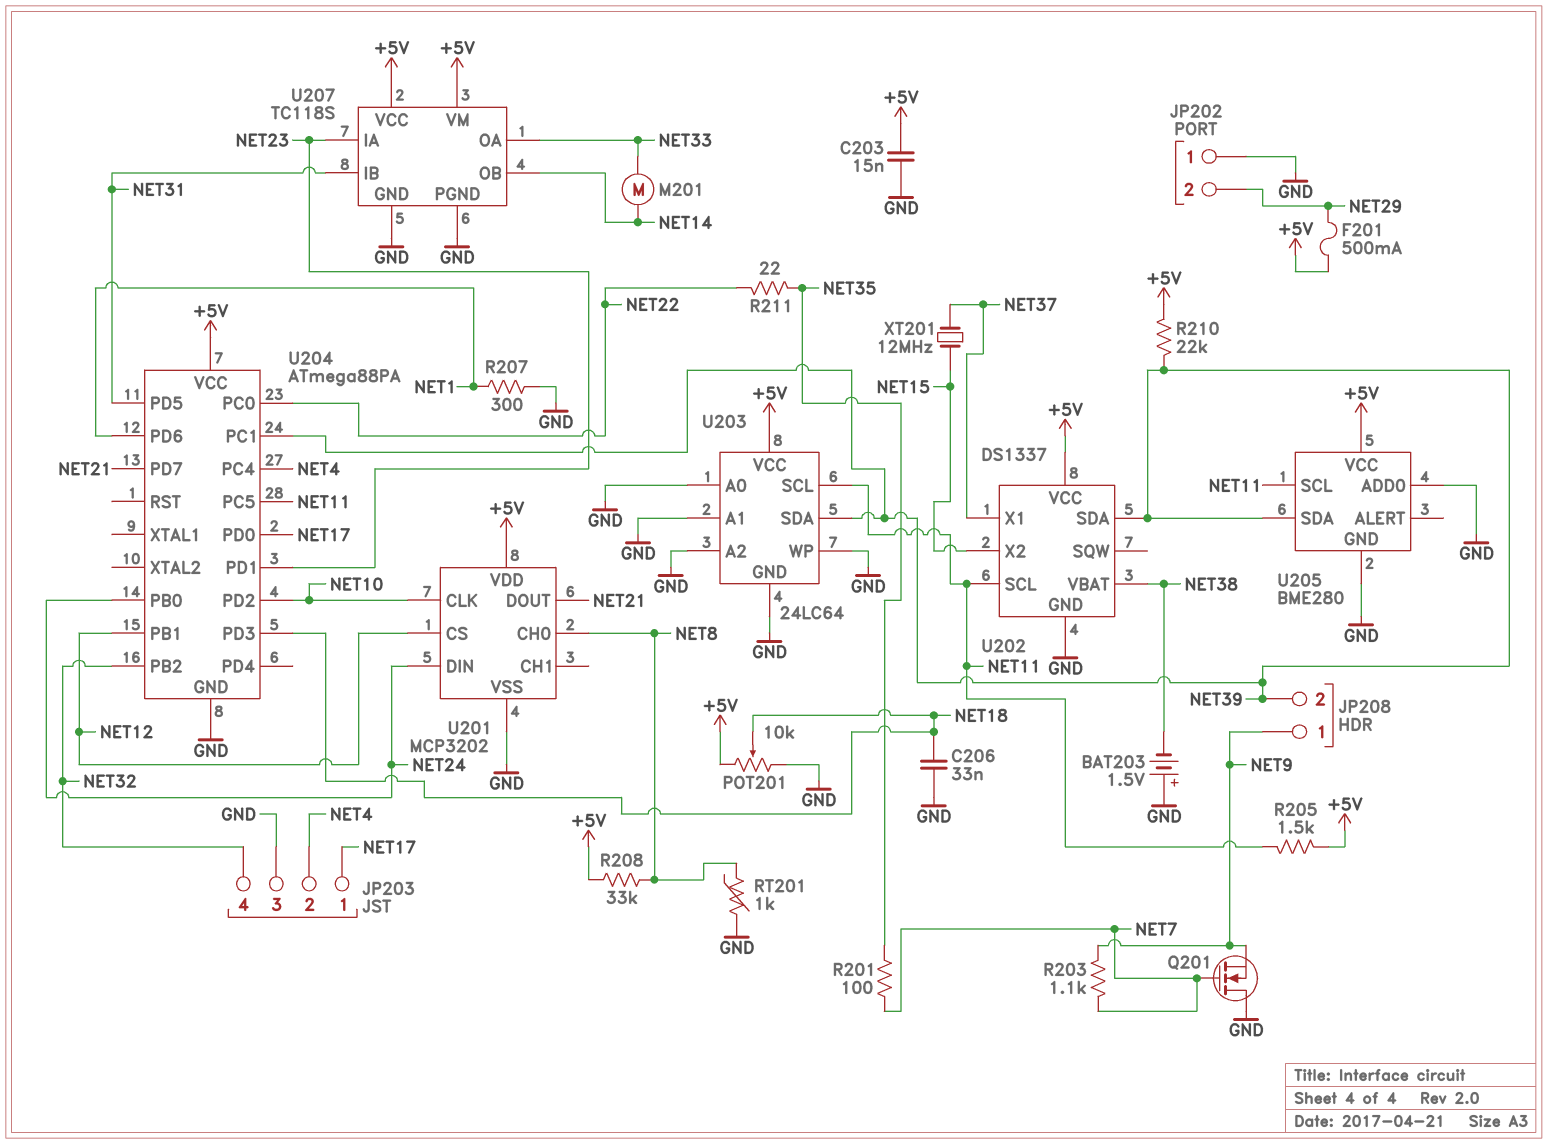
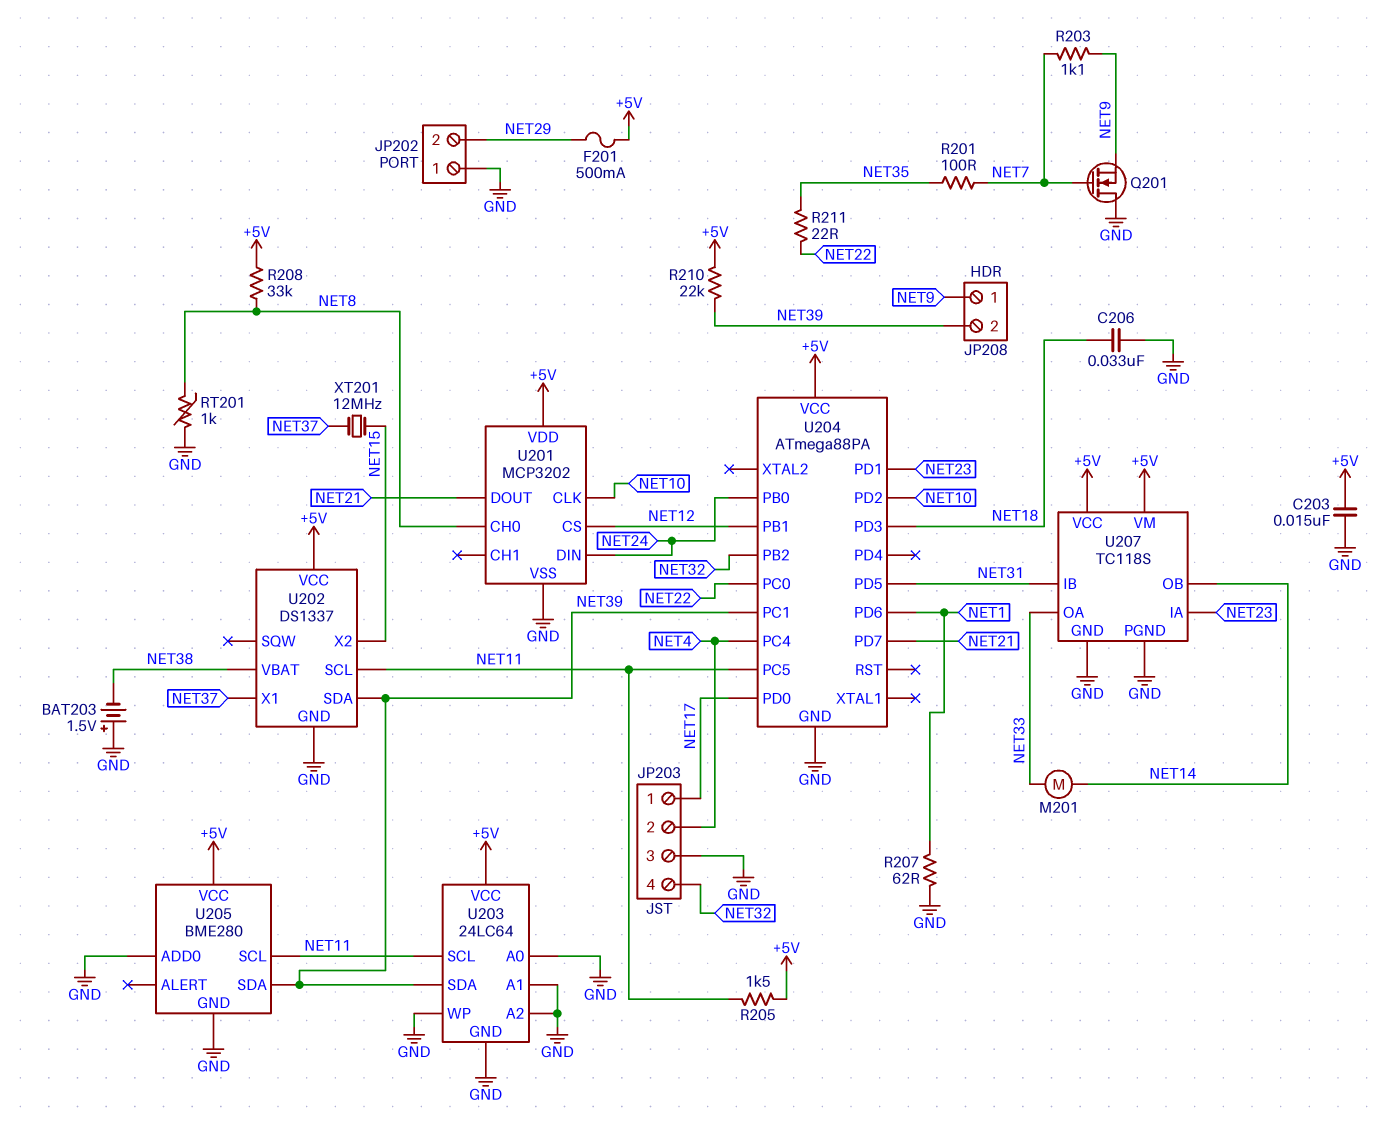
POT201: 10k (+5V, GND, wiper NET18) -> none
R207: 300 (GND, NET1) -> 62 (GND, NET1)

